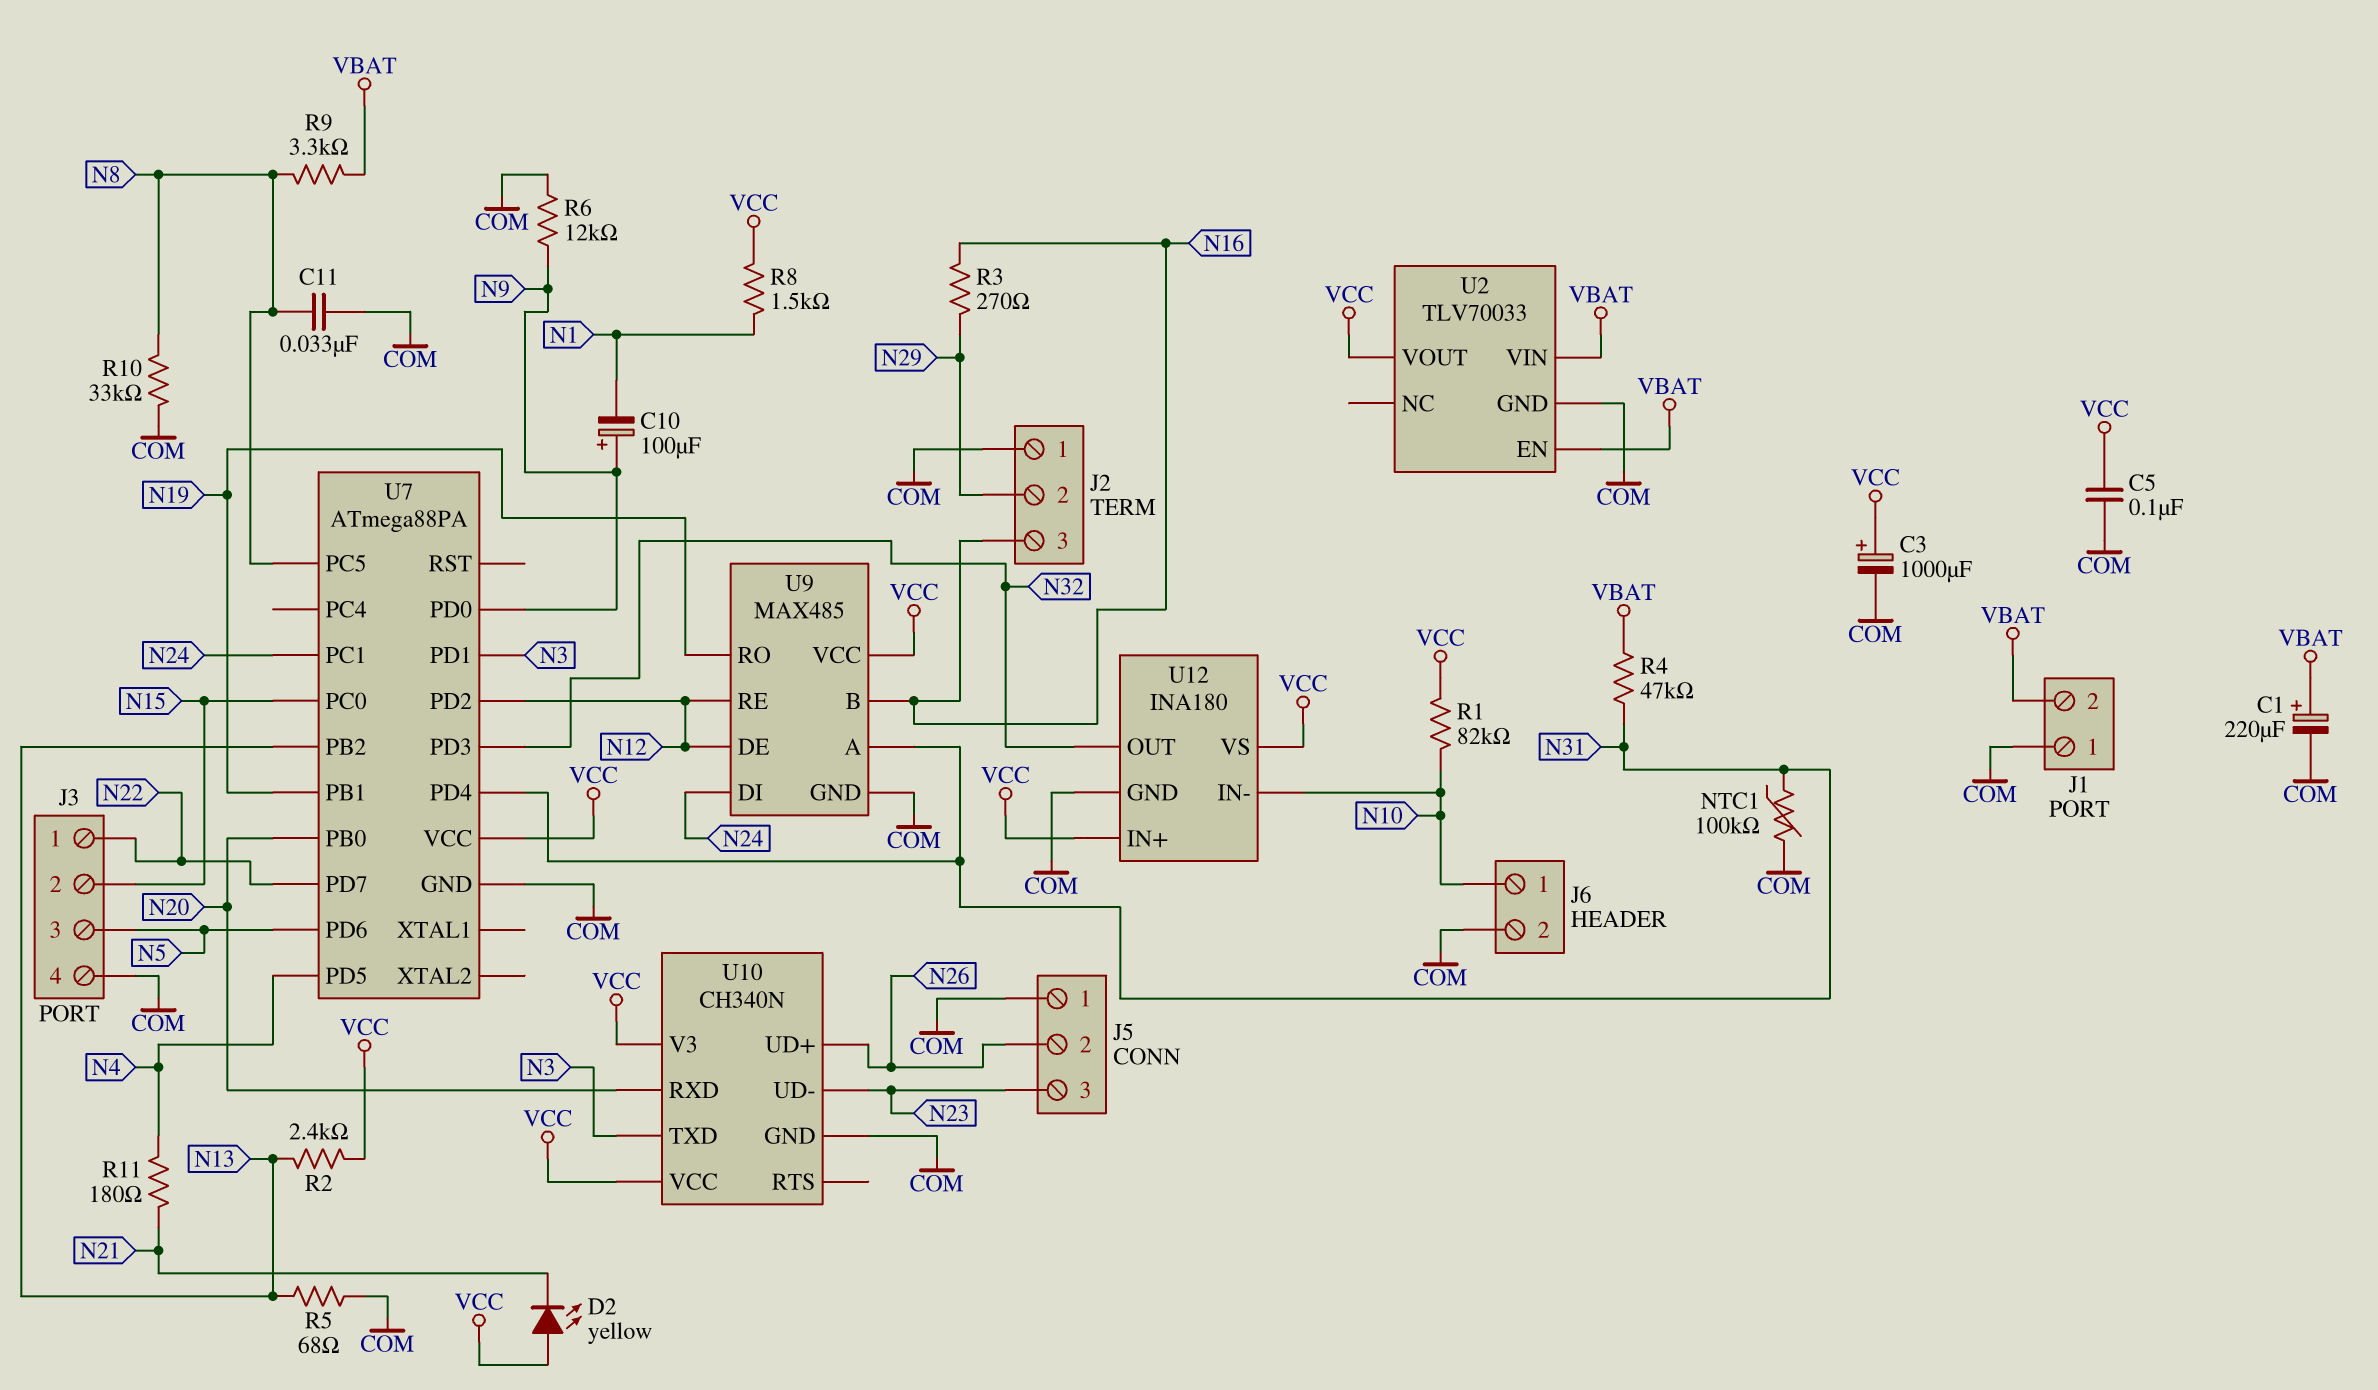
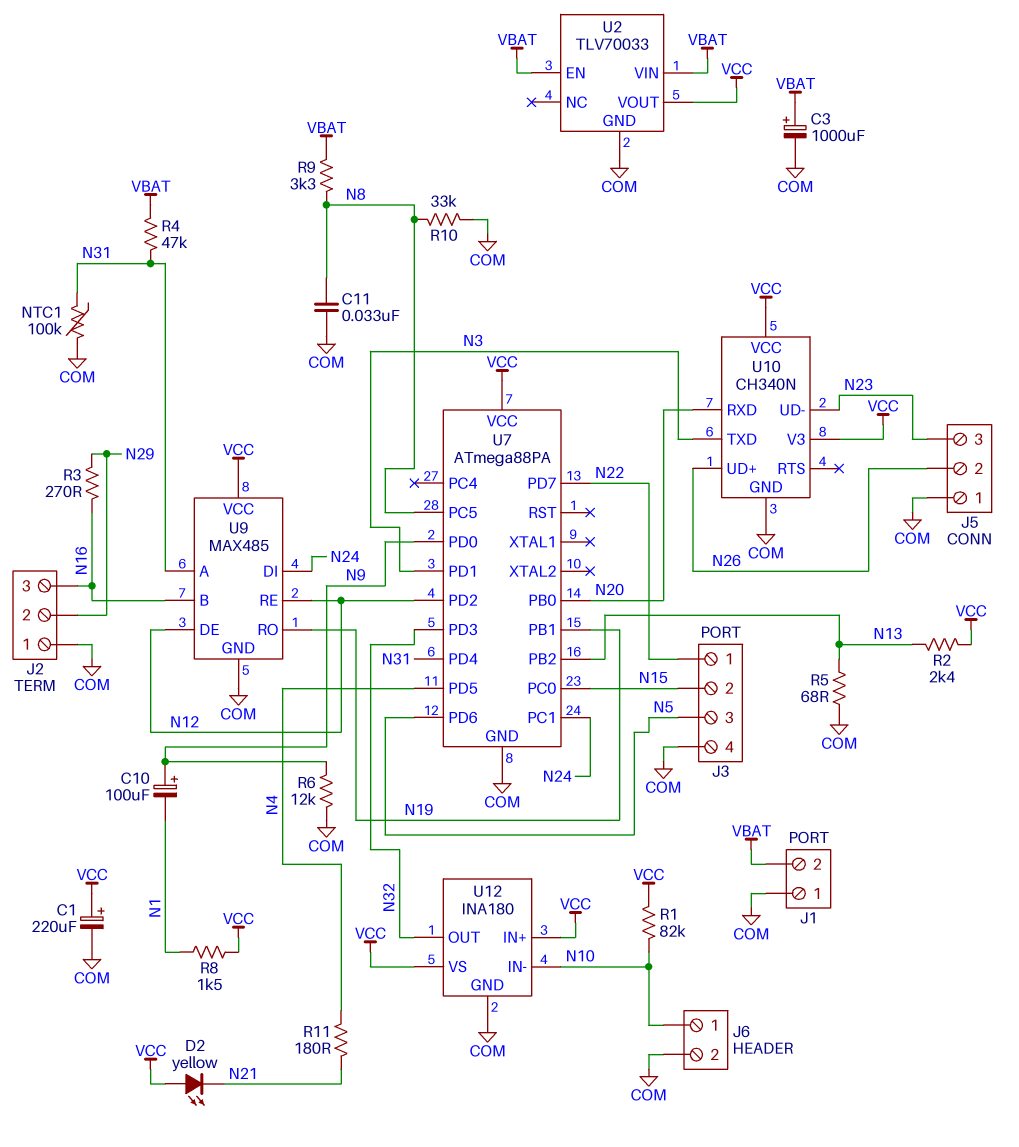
C1: 220uF (plus VBAT, minus COM) -> 220uF (plus VCC, minus COM)
C3: 1000uF (plus VCC, minus COM) -> 1000uF (plus VBAT, minus COM)
C5: 100nF (COM, VCC) -> none

